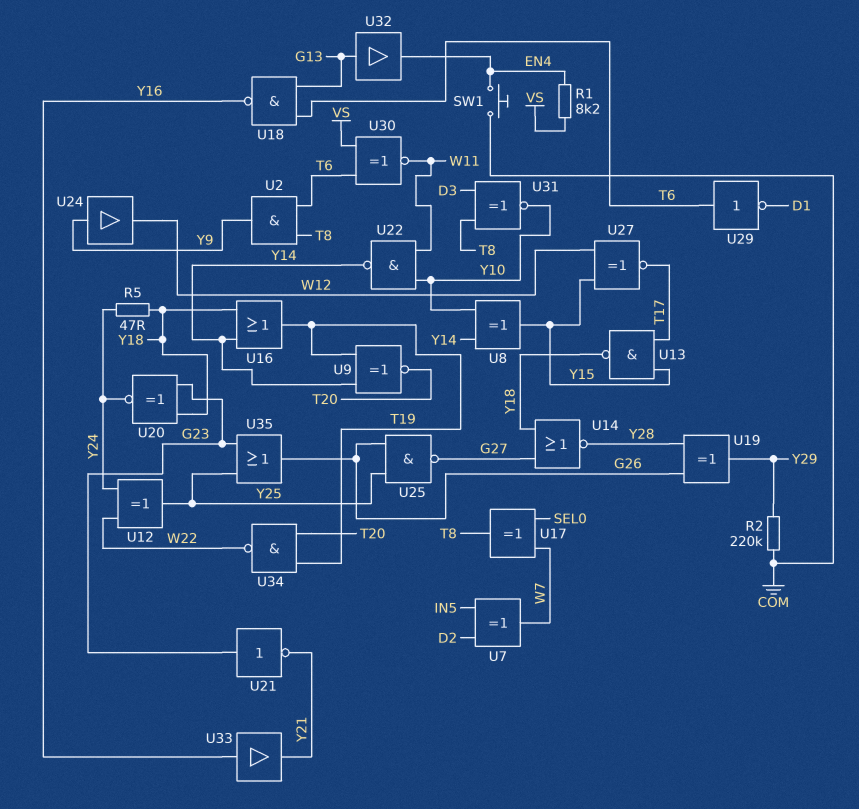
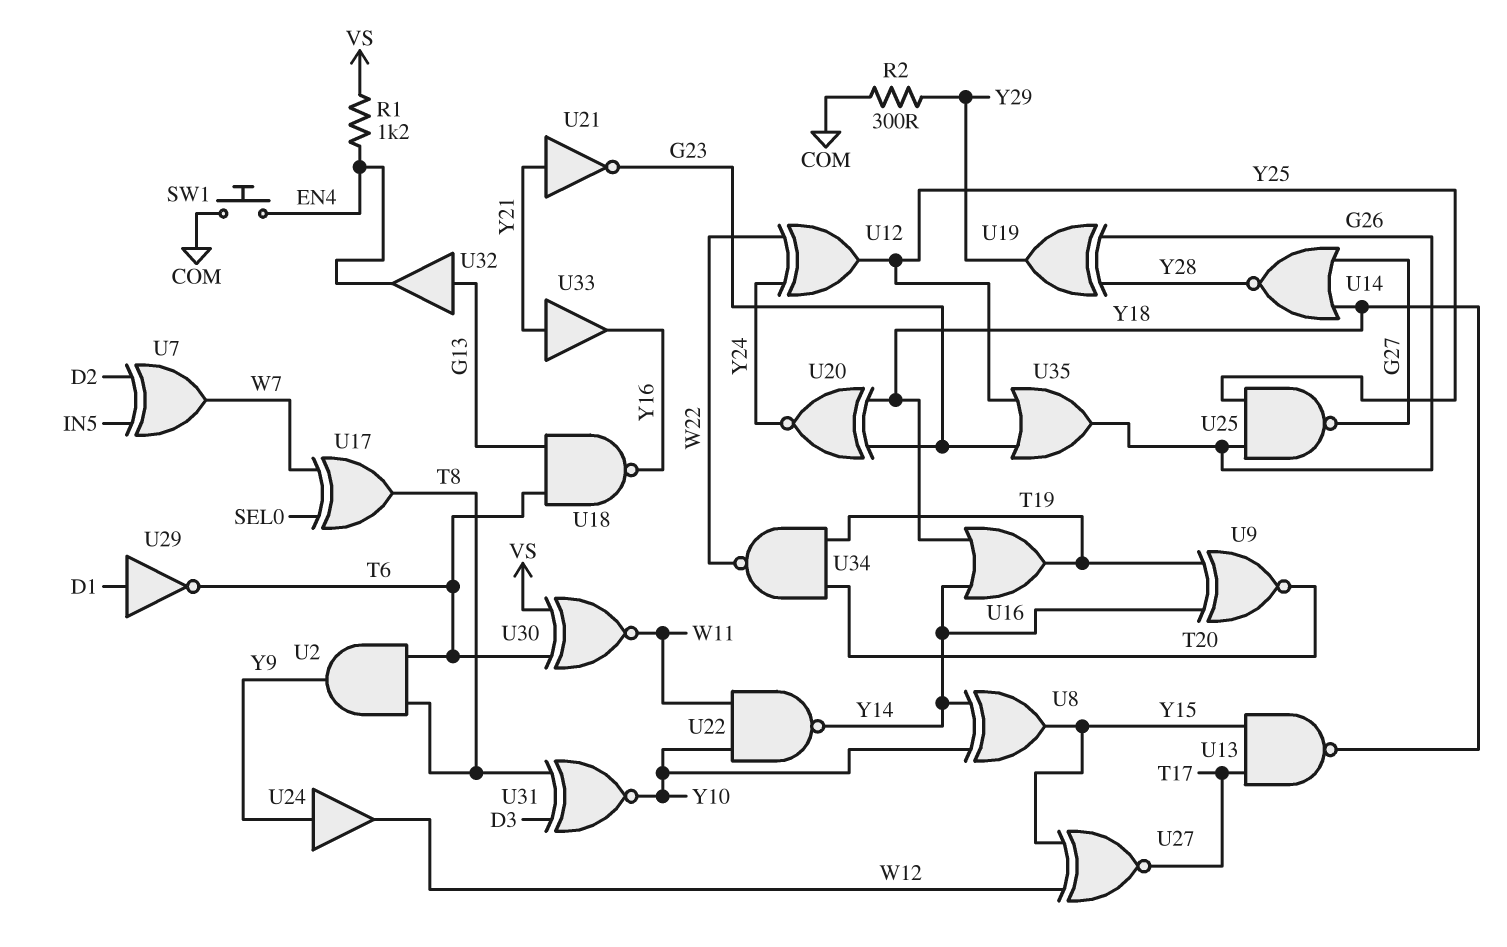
R1: 8.2k (EN4, VS) -> 1.2k (EN4, VS)
R2: 220k (COM, Y29) -> 300 (COM, Y29)
R5: 47 (Y18, Y24) -> none
U21: NOT (in G23, out Y21) -> NOT (in Y21, out G23)
U29: NOT (in T6, out D1) -> NOT (in D1, out T6)
U33: buffer (in Y16, out Y21) -> buffer (in Y21, out Y16)

